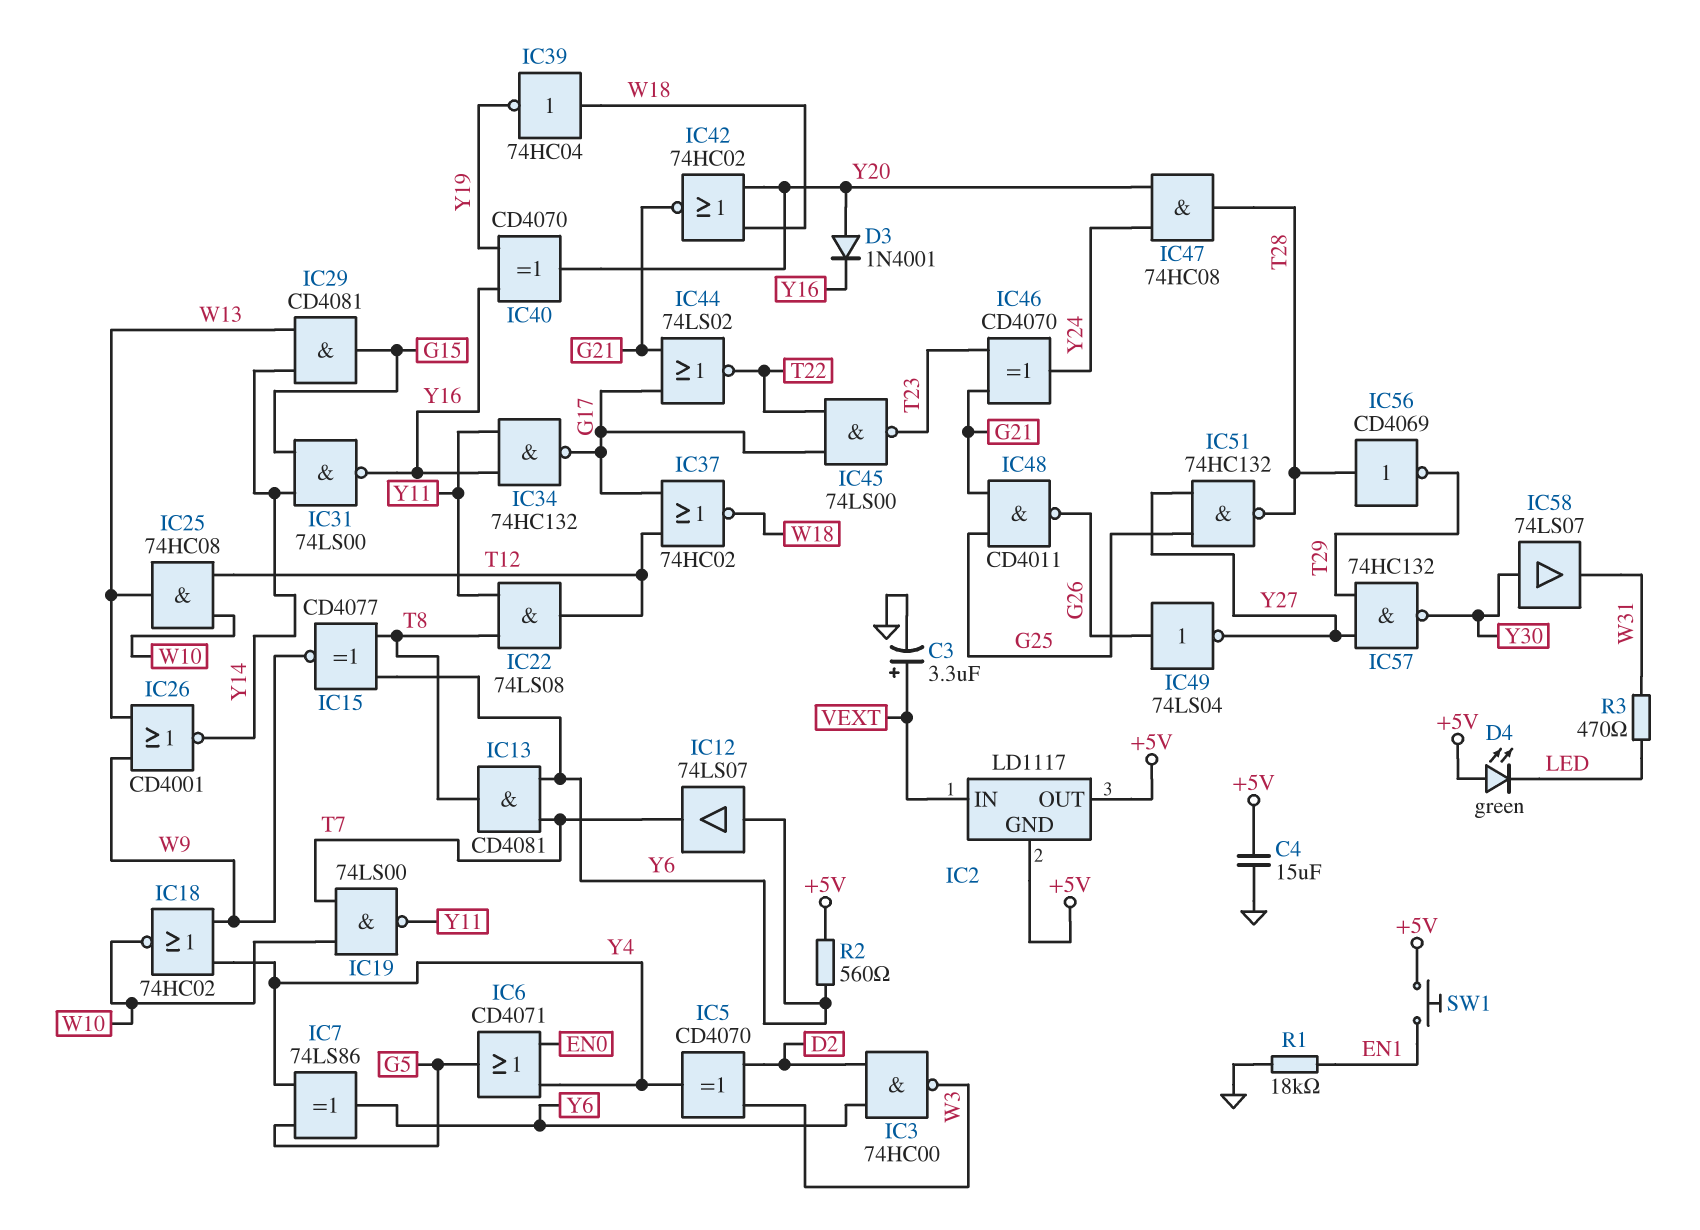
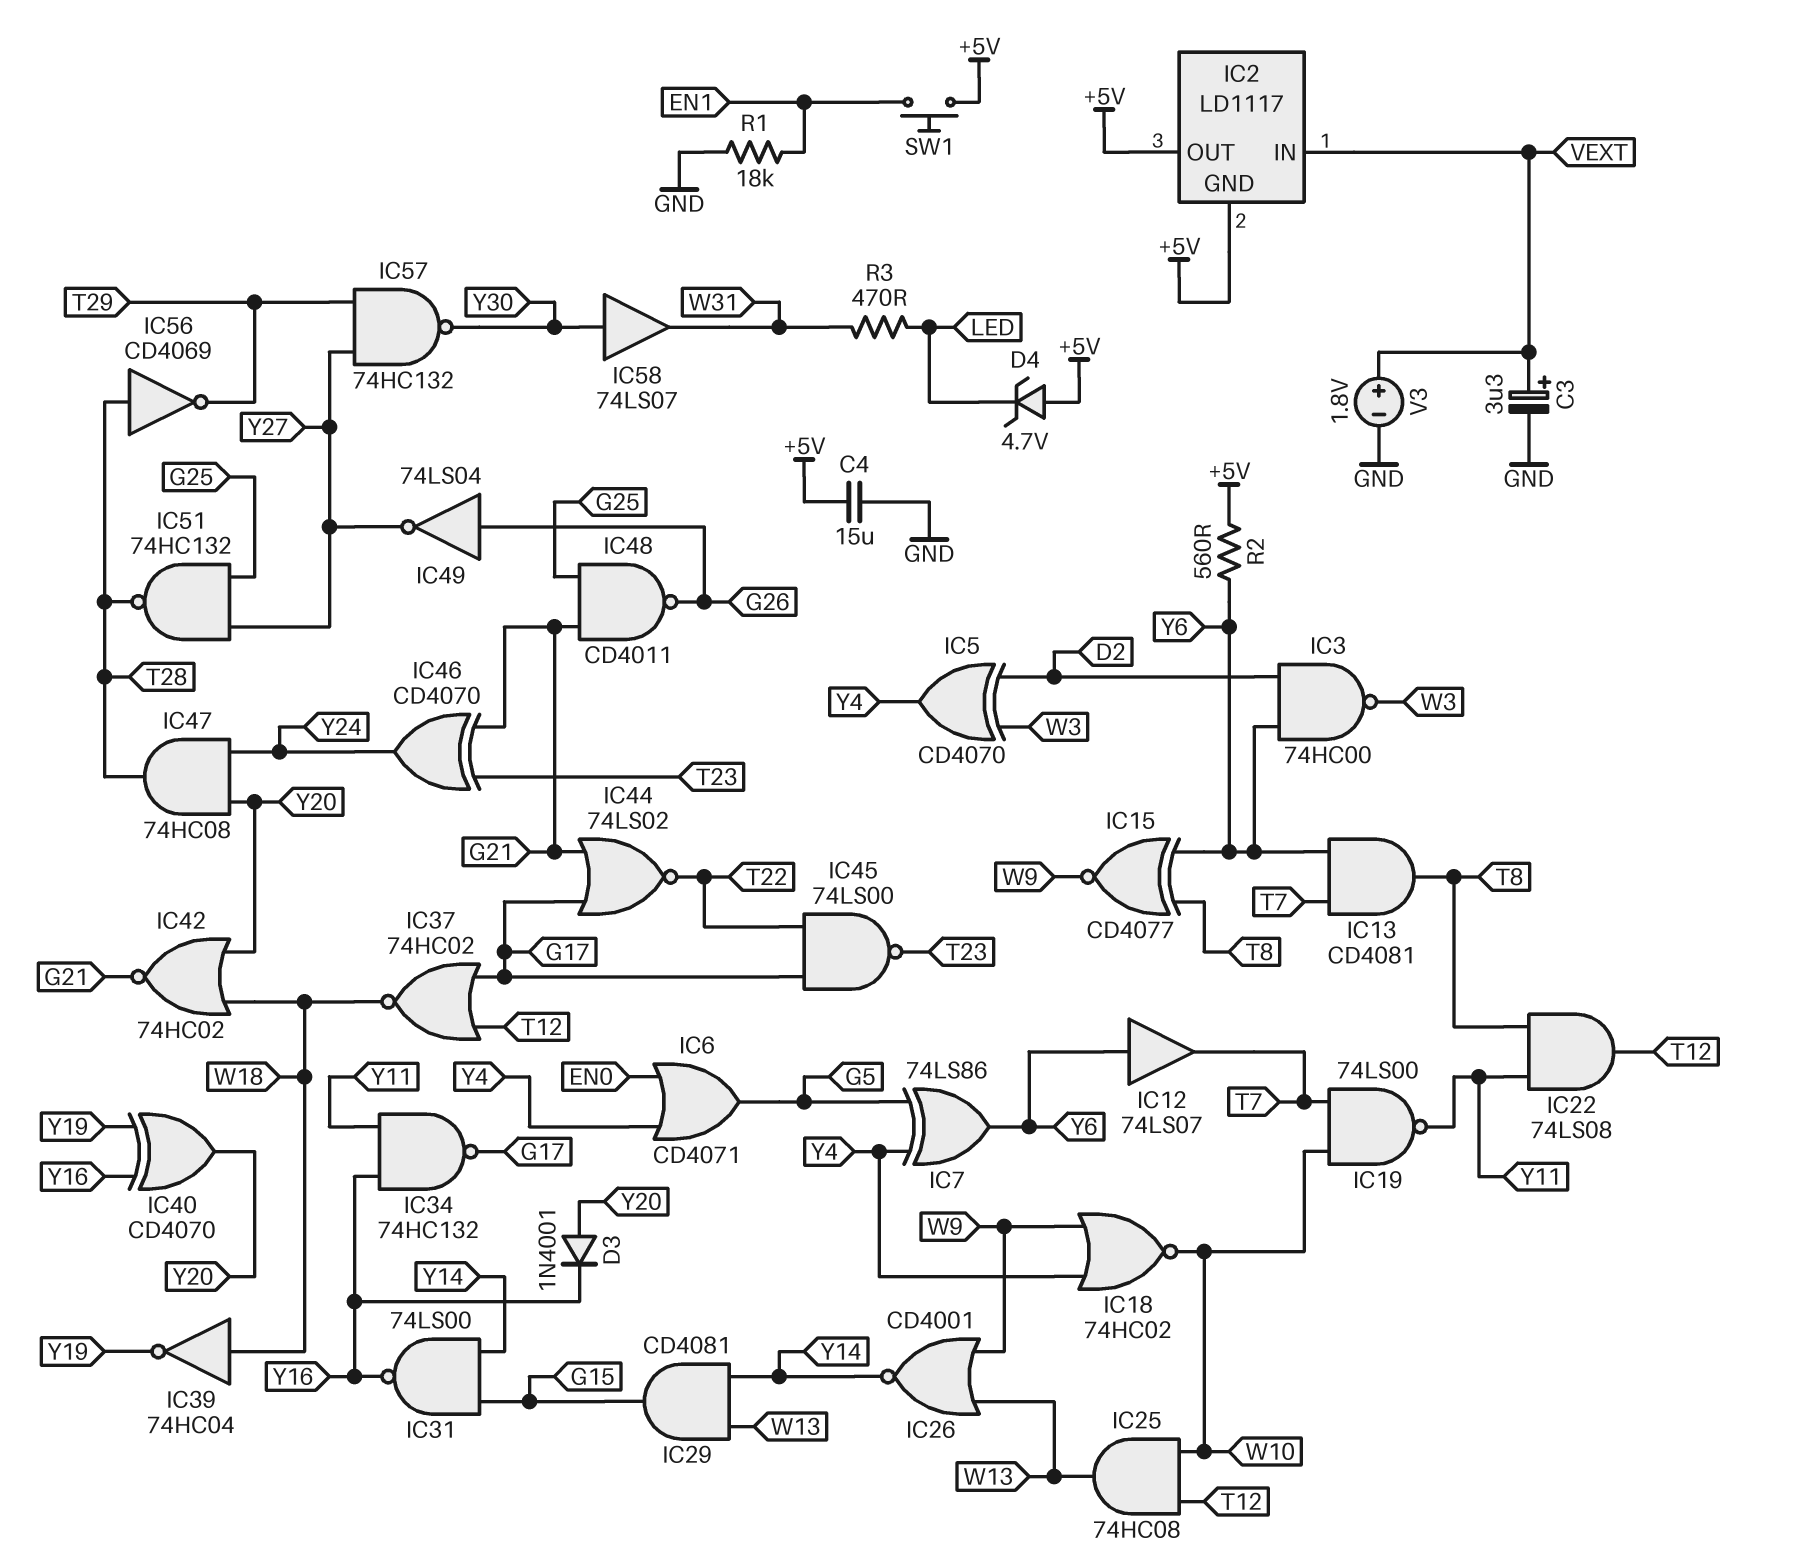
D4: LED green (A +5V, K LED) -> zener 4.7V (A +5V, K LED)
V3: none -> 1.8V (plus VEXT, minus GND)

